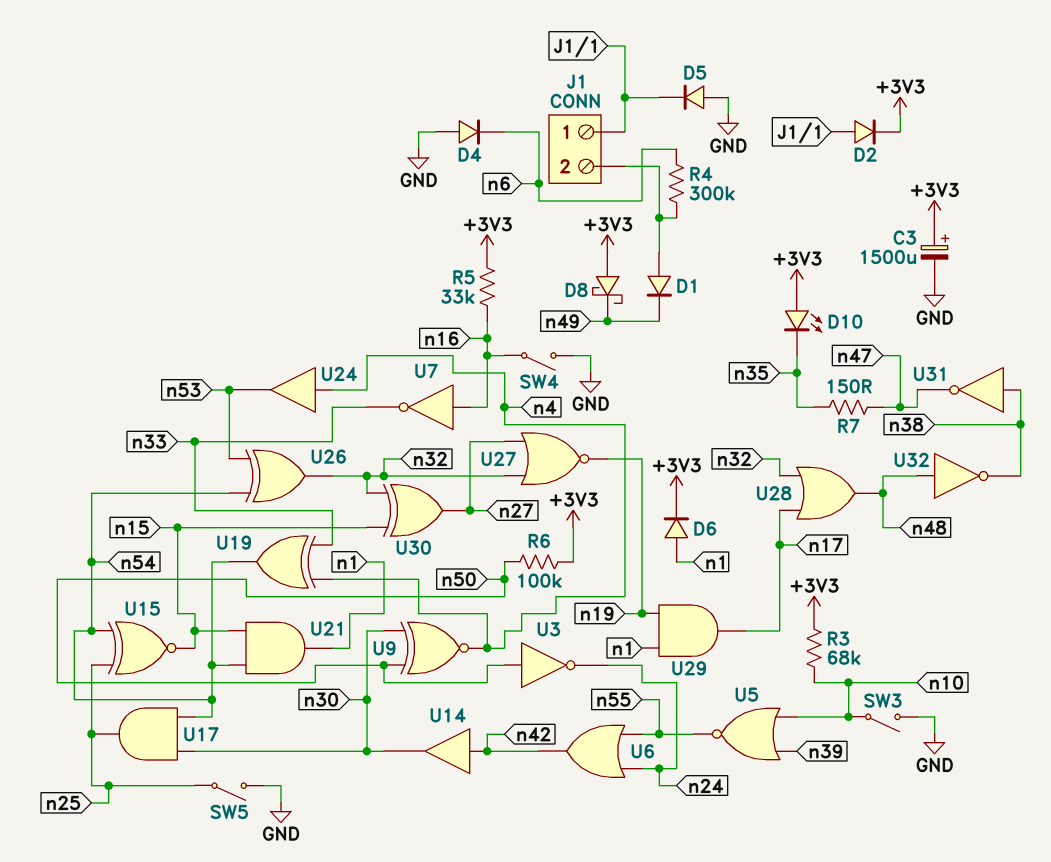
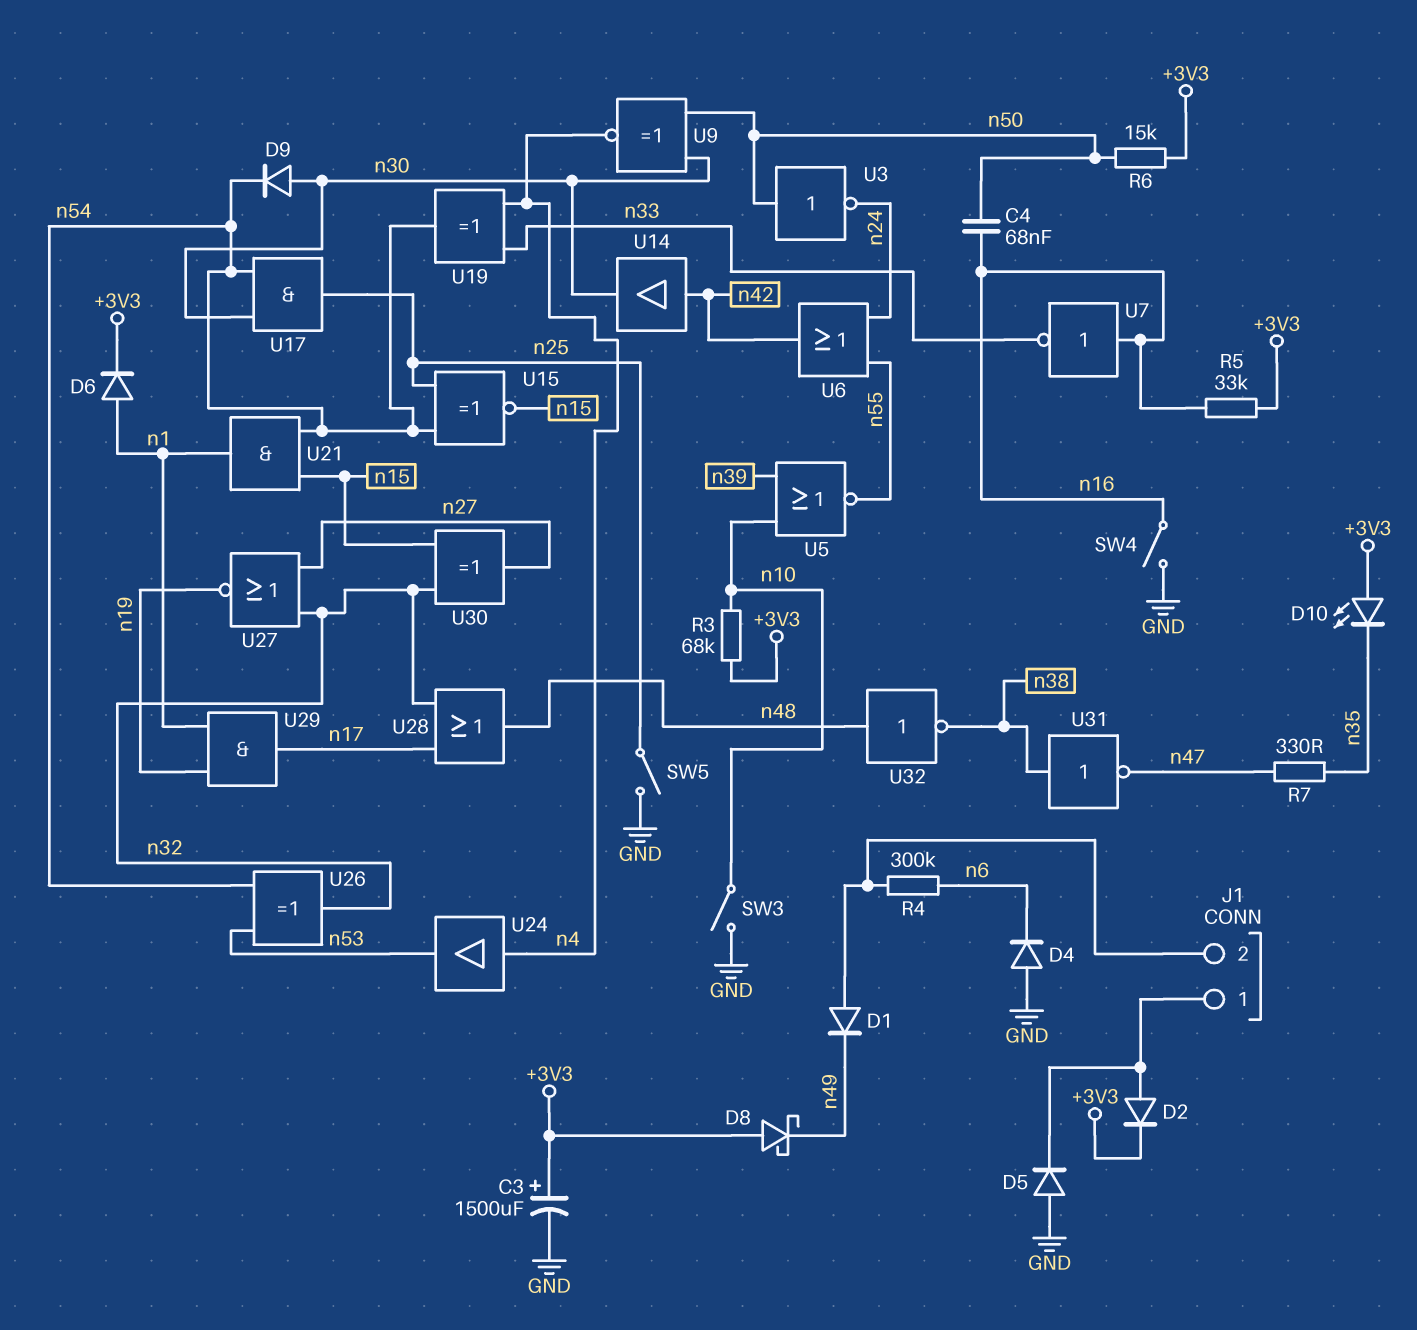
C4: none -> 68nF (n16, n50)
D9: none -> diode (A n30, K n54)
R6: 100k (+3V3, n50) -> 15k (+3V3, n50)
R7: 150 (n35, n47) -> 330 (n35, n47)

